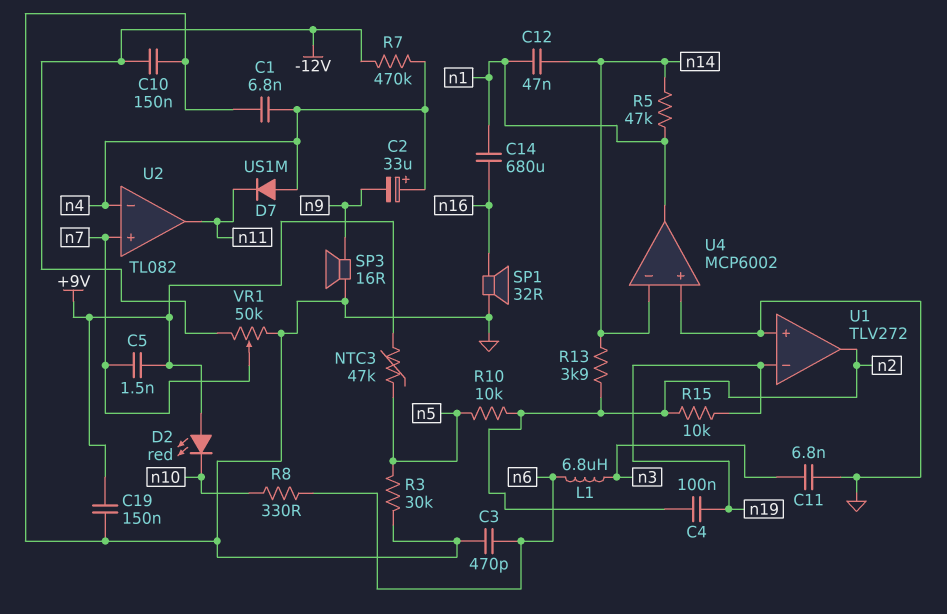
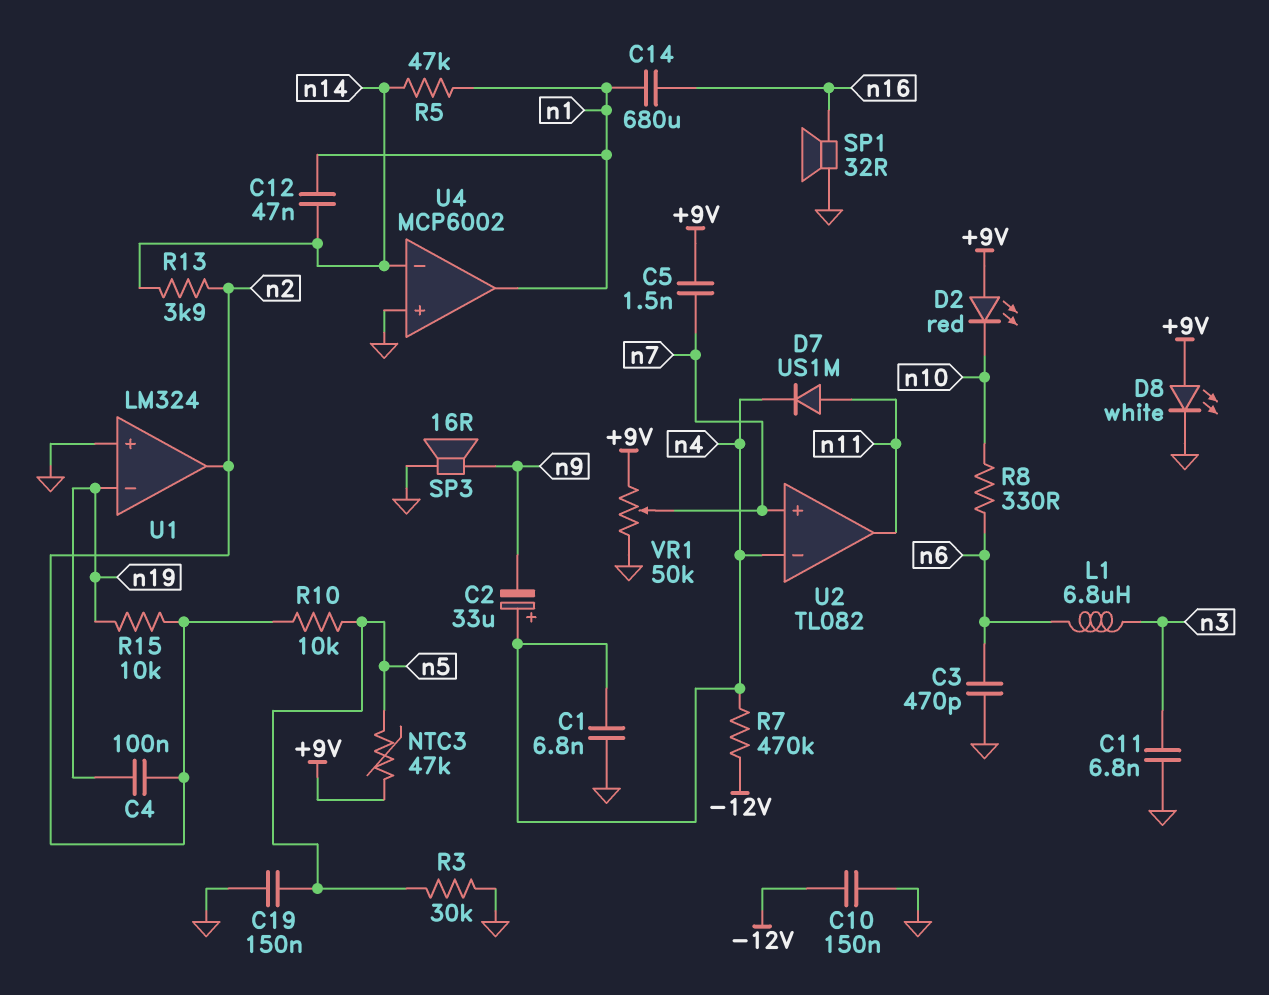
C19: 150nF (+9V, GND) -> 150nF (GND, n5)
D7: diode US1M (A n4, K n11) -> diode US1M (A n11, K n4)
D8: none -> LED white (A +9V, K GND)
U1: TLV272 -> LM324
VR1: 50k (-12V, GND, wiper n7) -> 50k (+9V, GND, wiper n7)

